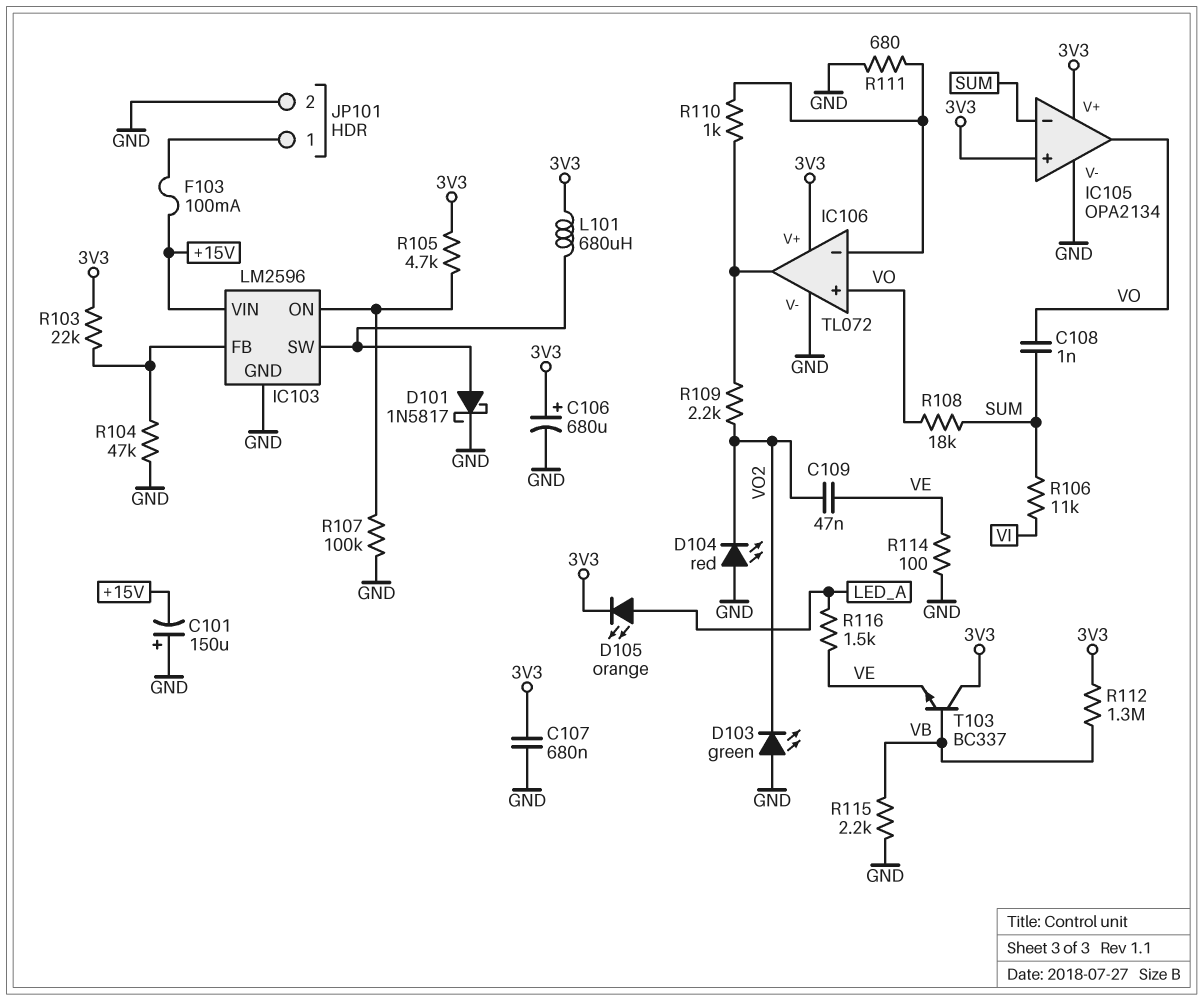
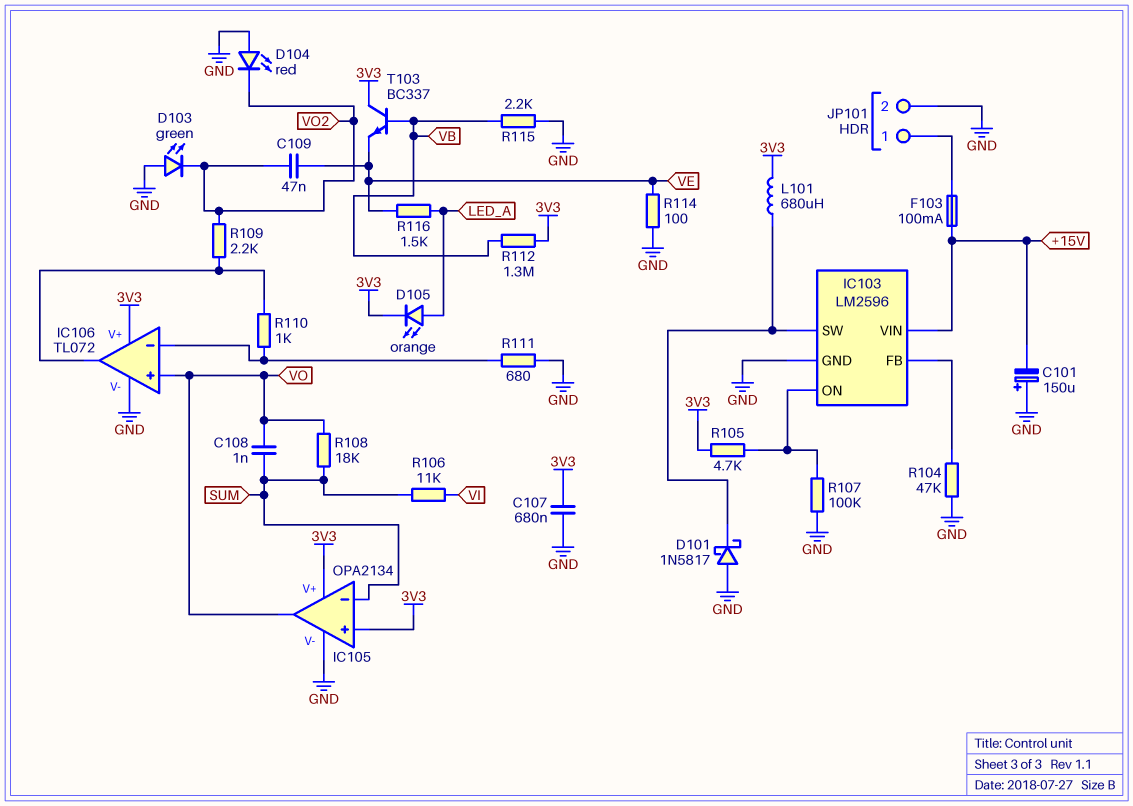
C106: 680uF (plus 3V3, minus GND) -> none
D101: schottky 1N5817 (A IC103/SW, K GND) -> schottky 1N5817 (A GND, K IC103/SW)
R103: 22k (3V3, IC103/FB) -> none

